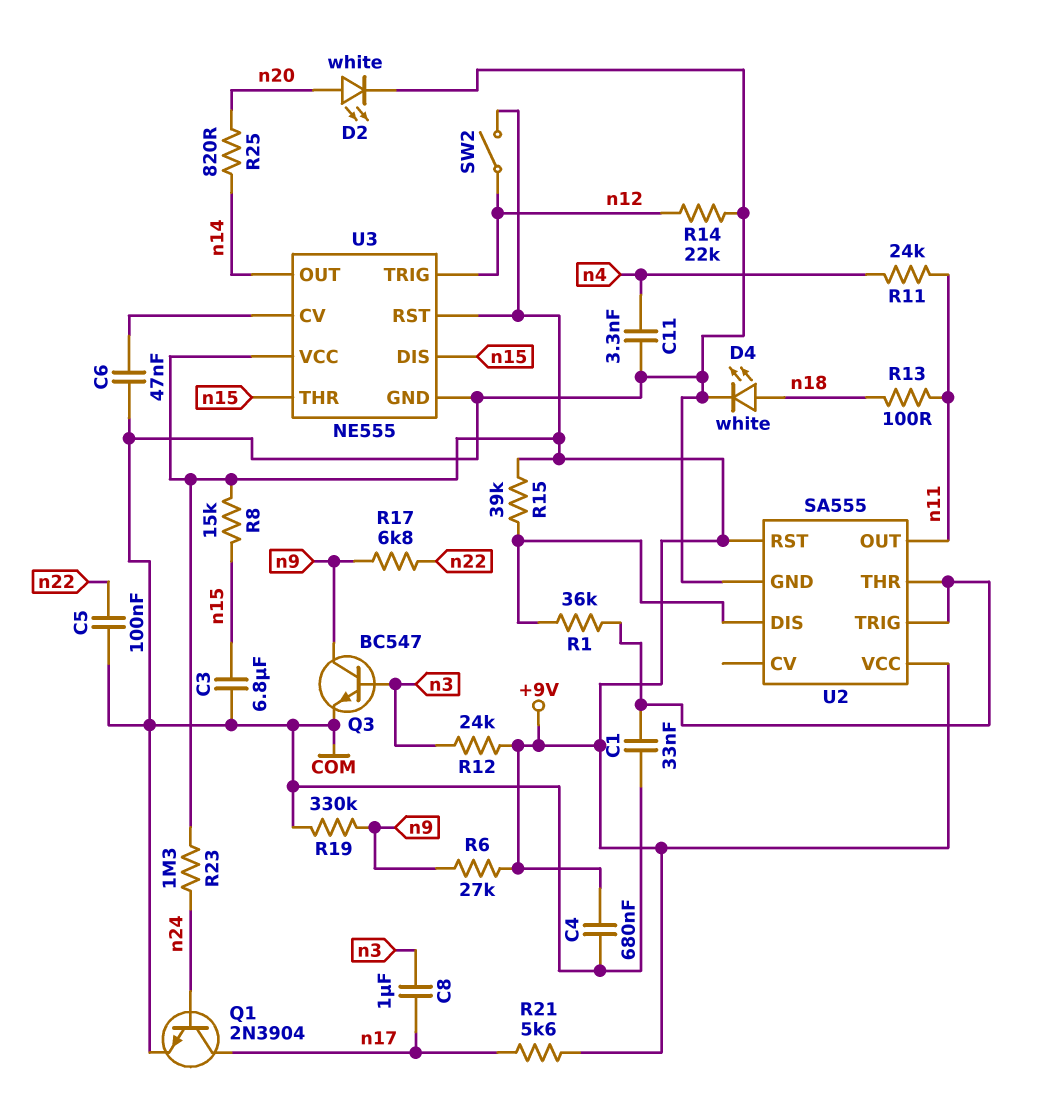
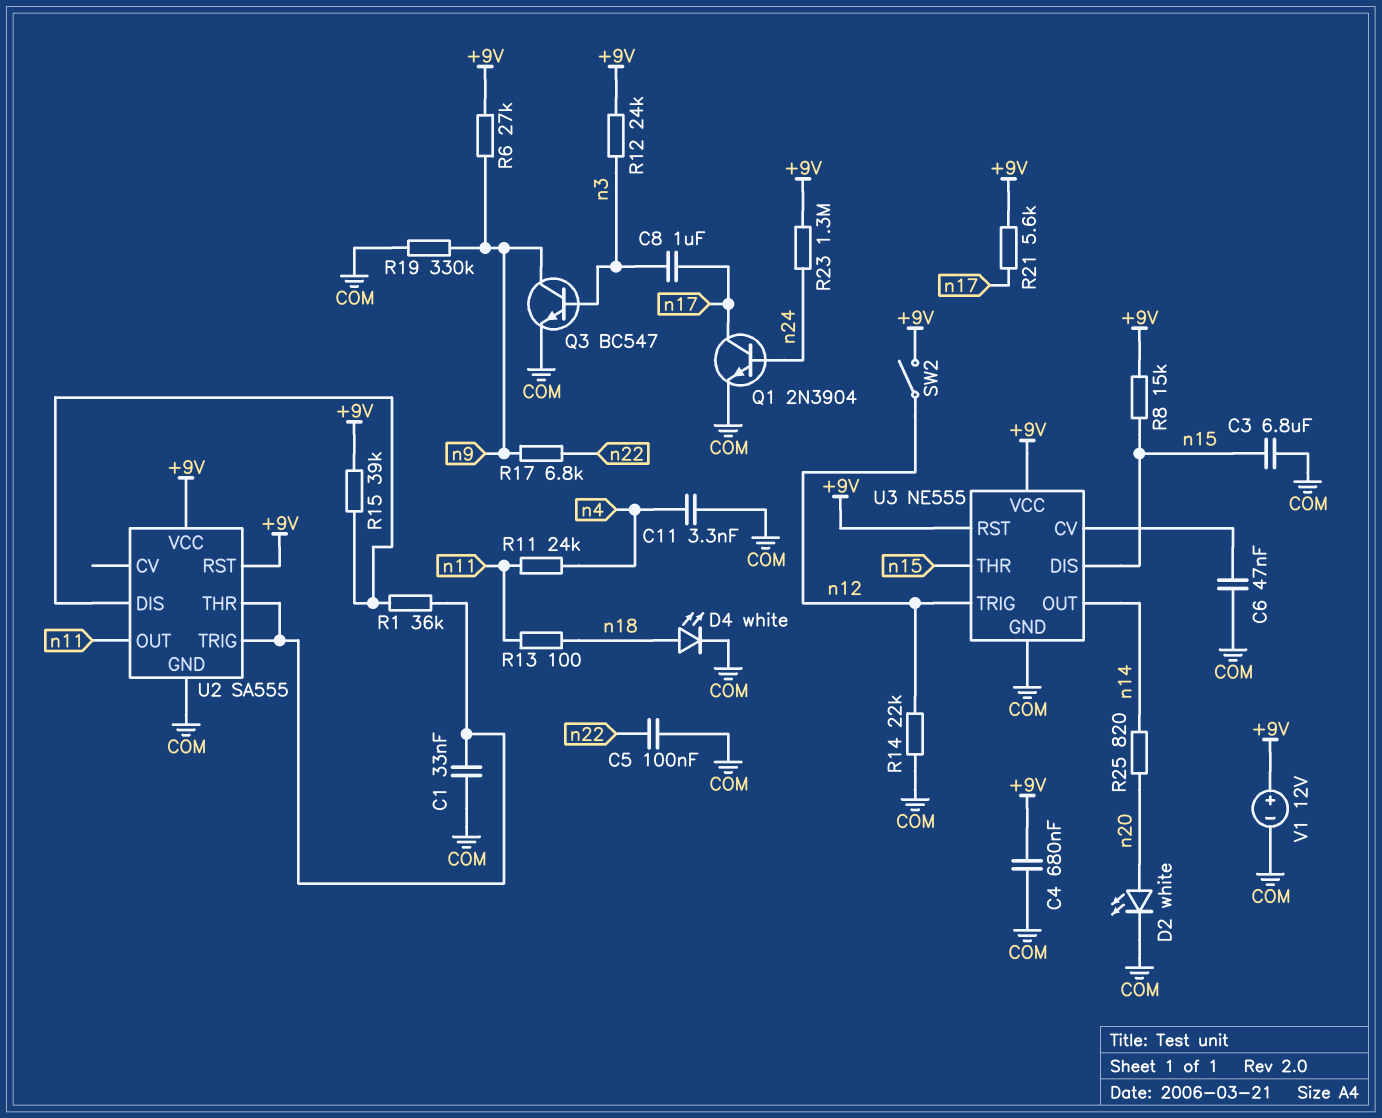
V1: none -> 12V (plus +9V, minus COM)

